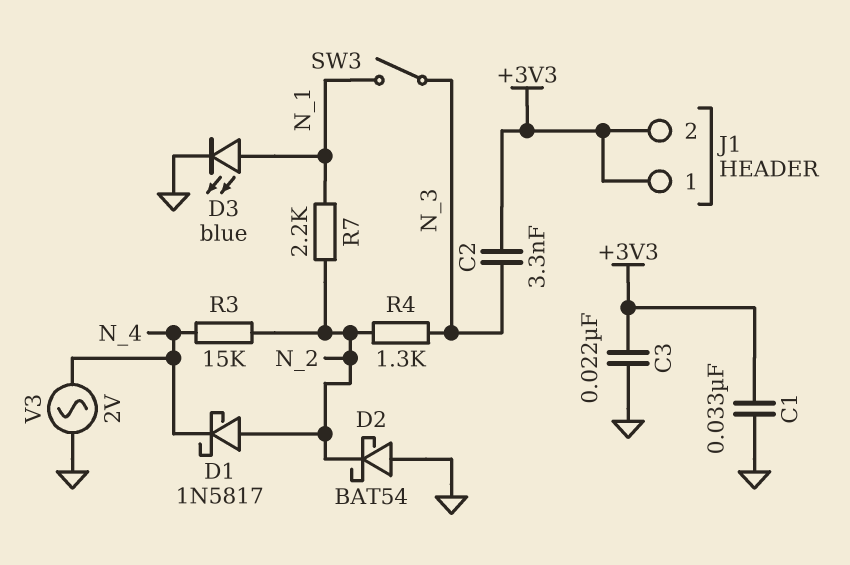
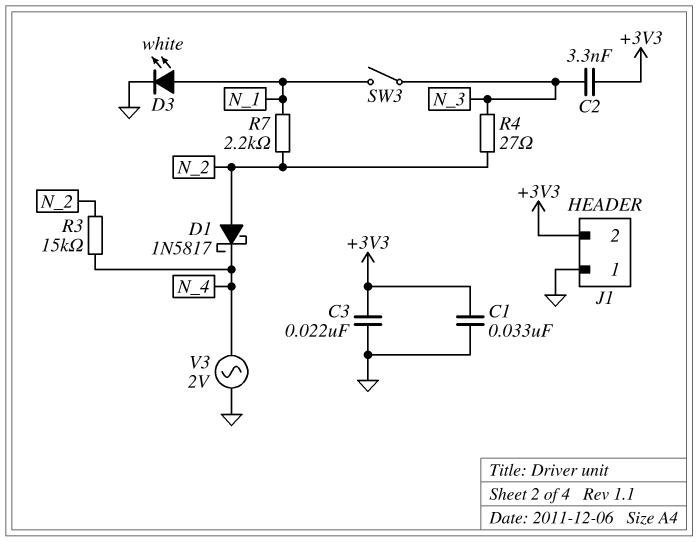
D2: schottky BAT54 (A GND, K N_2) -> none
D3: LED blue (A N_1, K GND) -> LED white (A N_1, K GND)
J1 pin 1: +3V3 -> GND
R4: 1.3k (N_2, N_3) -> 27 (N_2, N_3)

